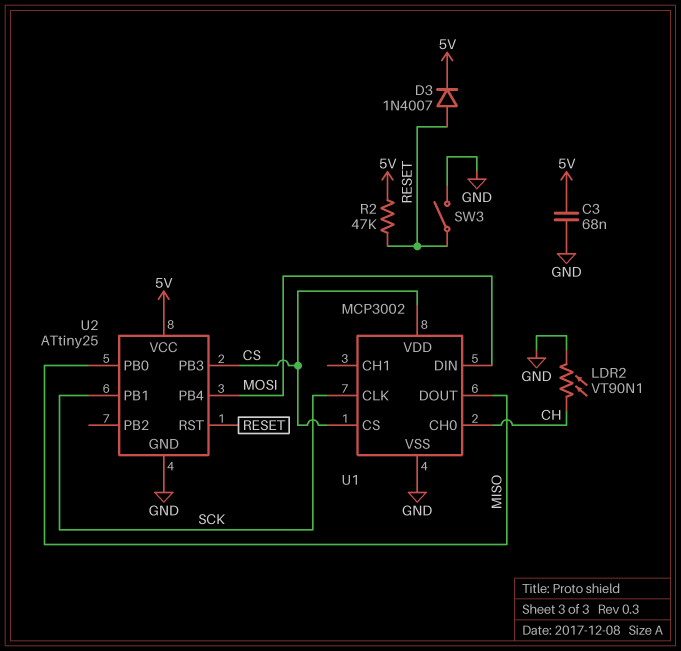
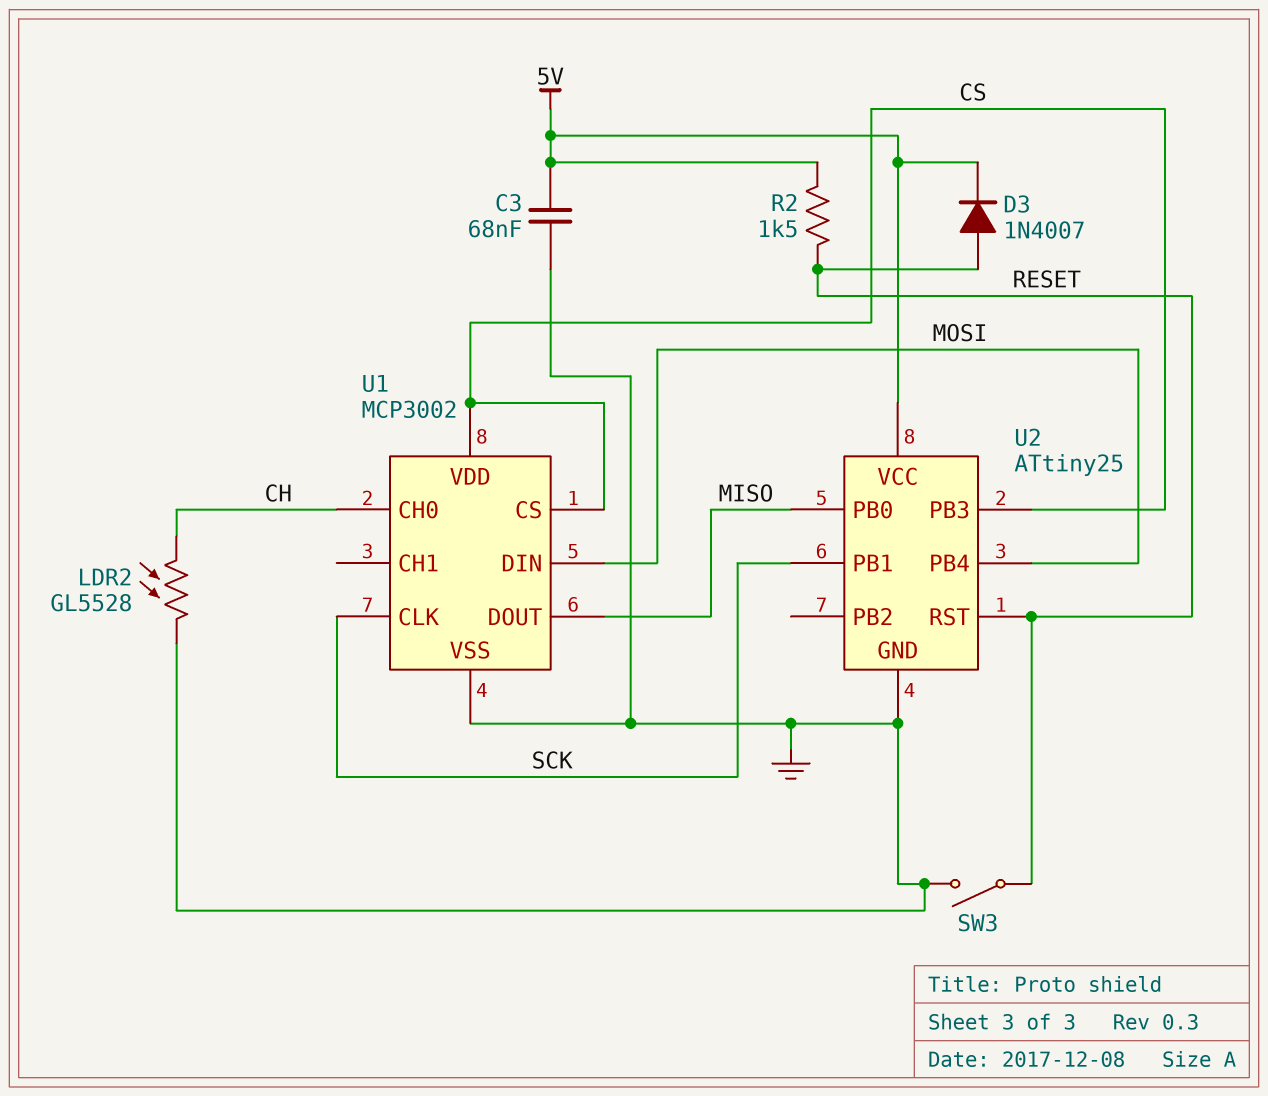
LDR2: VT90N1 (CH, GND) -> GL5528 (CH, GND)
R2: 47k (5V, RESET) -> 1.5k (5V, RESET)

